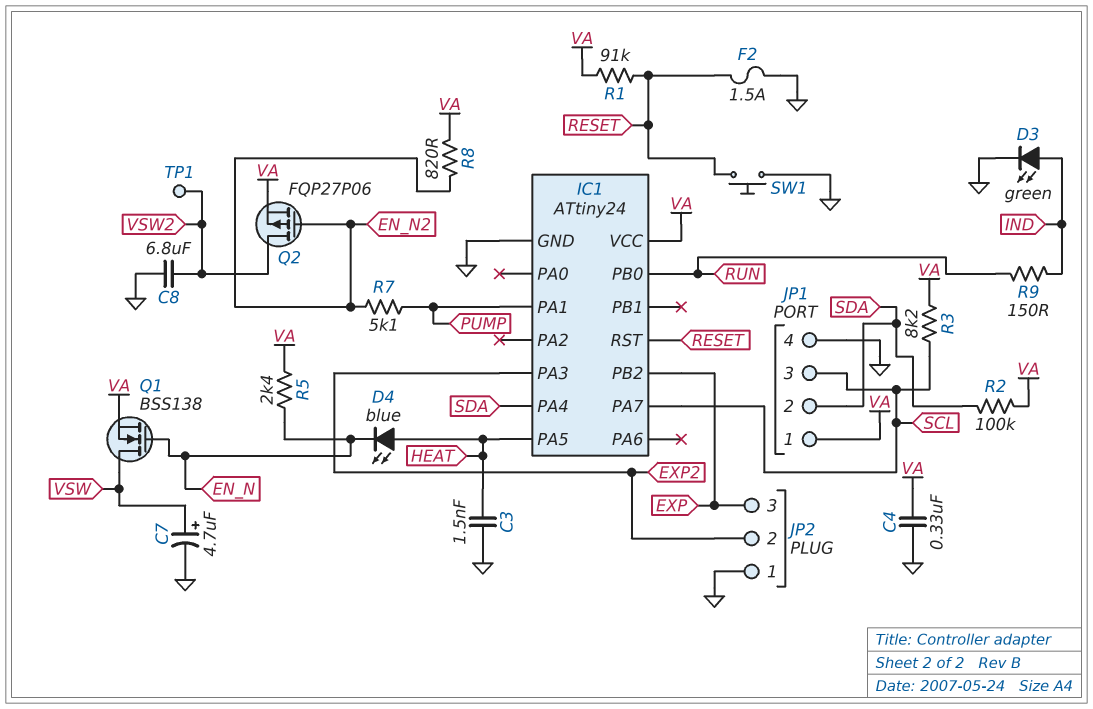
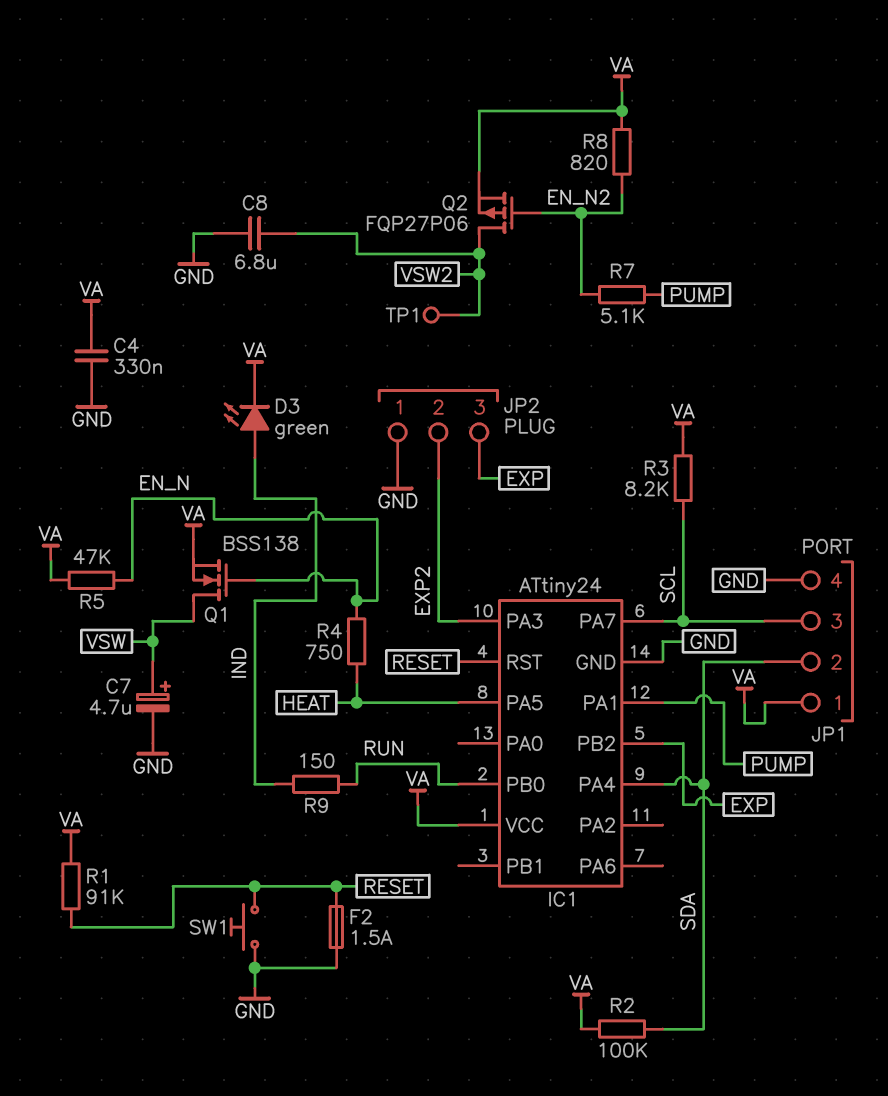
C3: 1.5nF (GND, HEAT) -> none
D3: LED green (A IND, K GND) -> LED green (A IND, K VA)
D4: LED blue (A HEAT, K EN_N) -> none
R4: none -> 750 (EN_N, HEAT)
R5: 2.4k (EN_N, VA) -> 47k (EN_N, VA)

